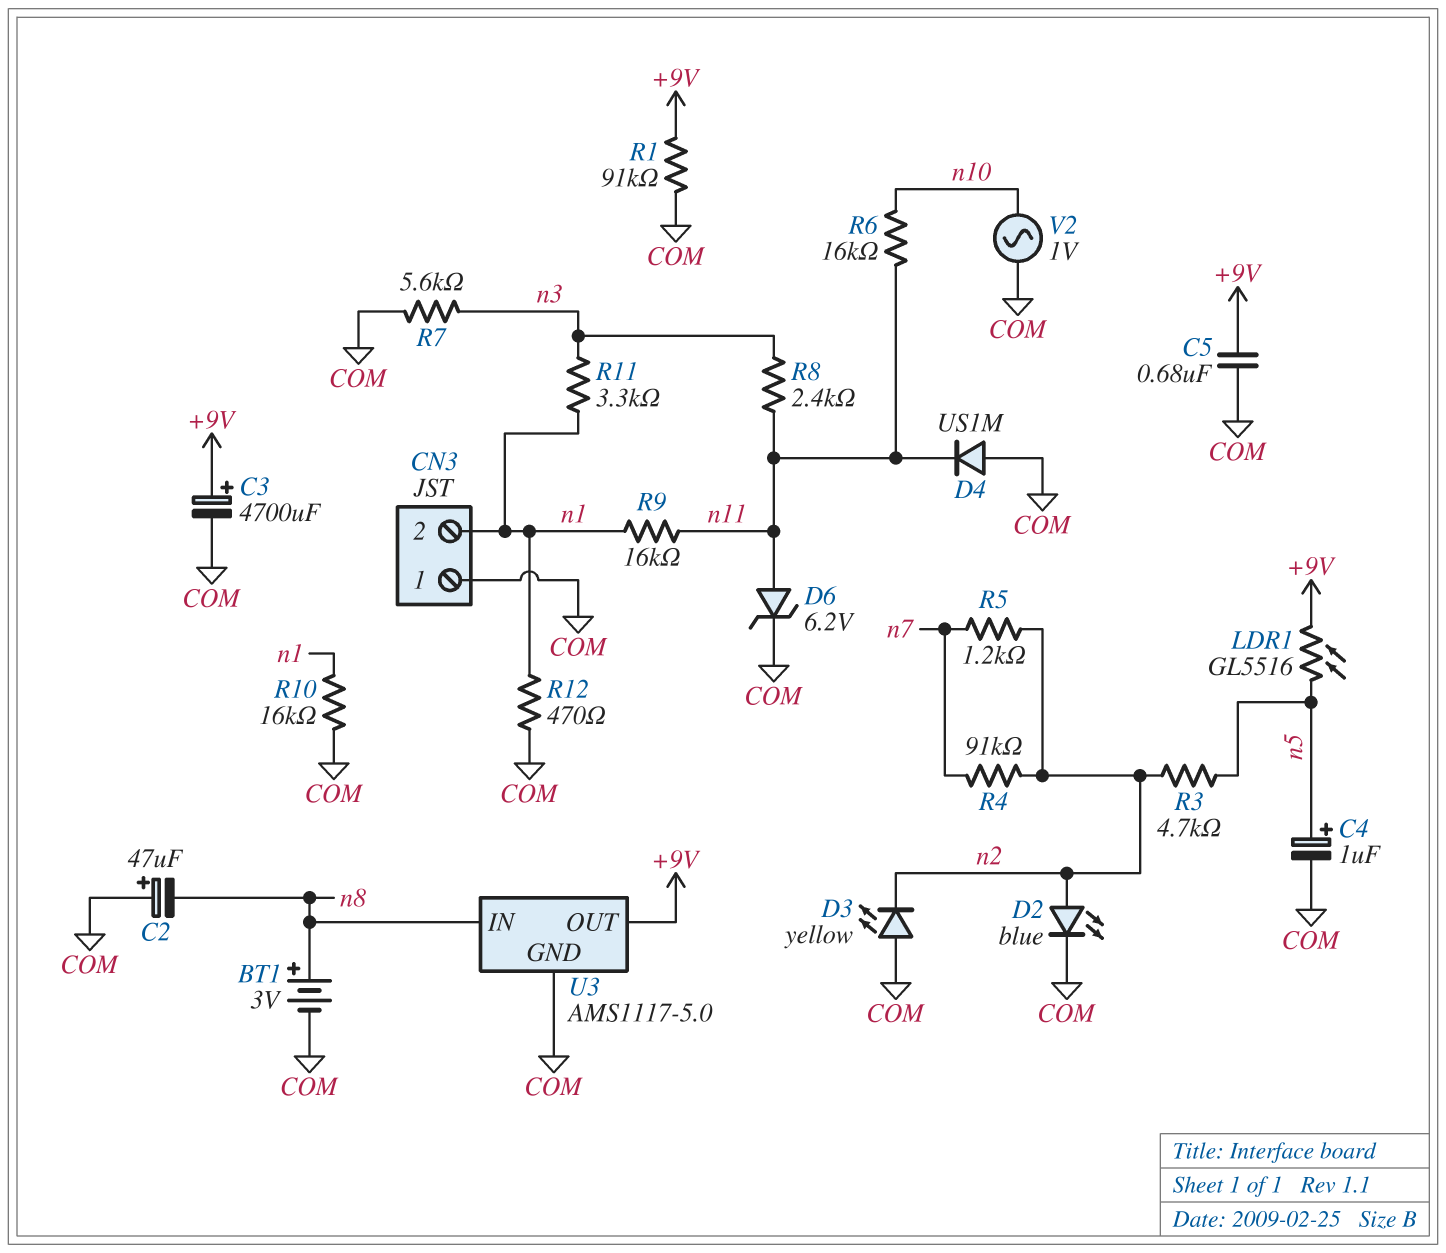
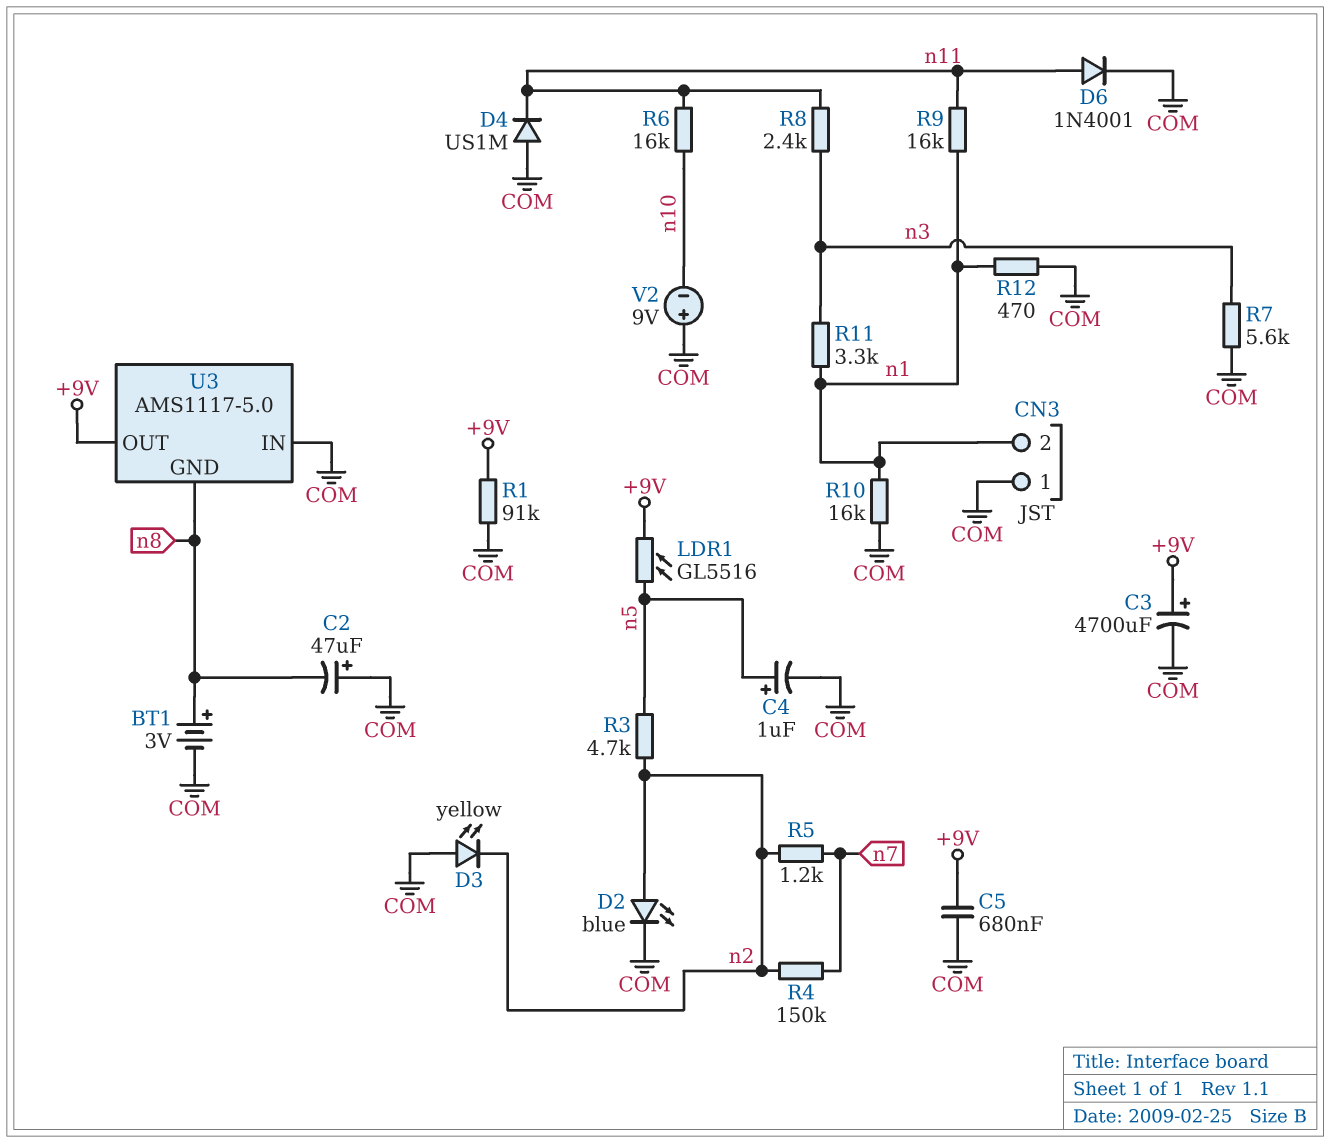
D6: zener 6.2V (A n11, K COM) -> diode 1N4001 (A n11, K COM)
R4: 91k (n2, n7) -> 150k (n2, n7)
U3 pin GND: COM -> n8
U3 pin IN: n8 -> COM
V2: AC 1V (COM, n10) -> 9V (plus COM, minus n10)

